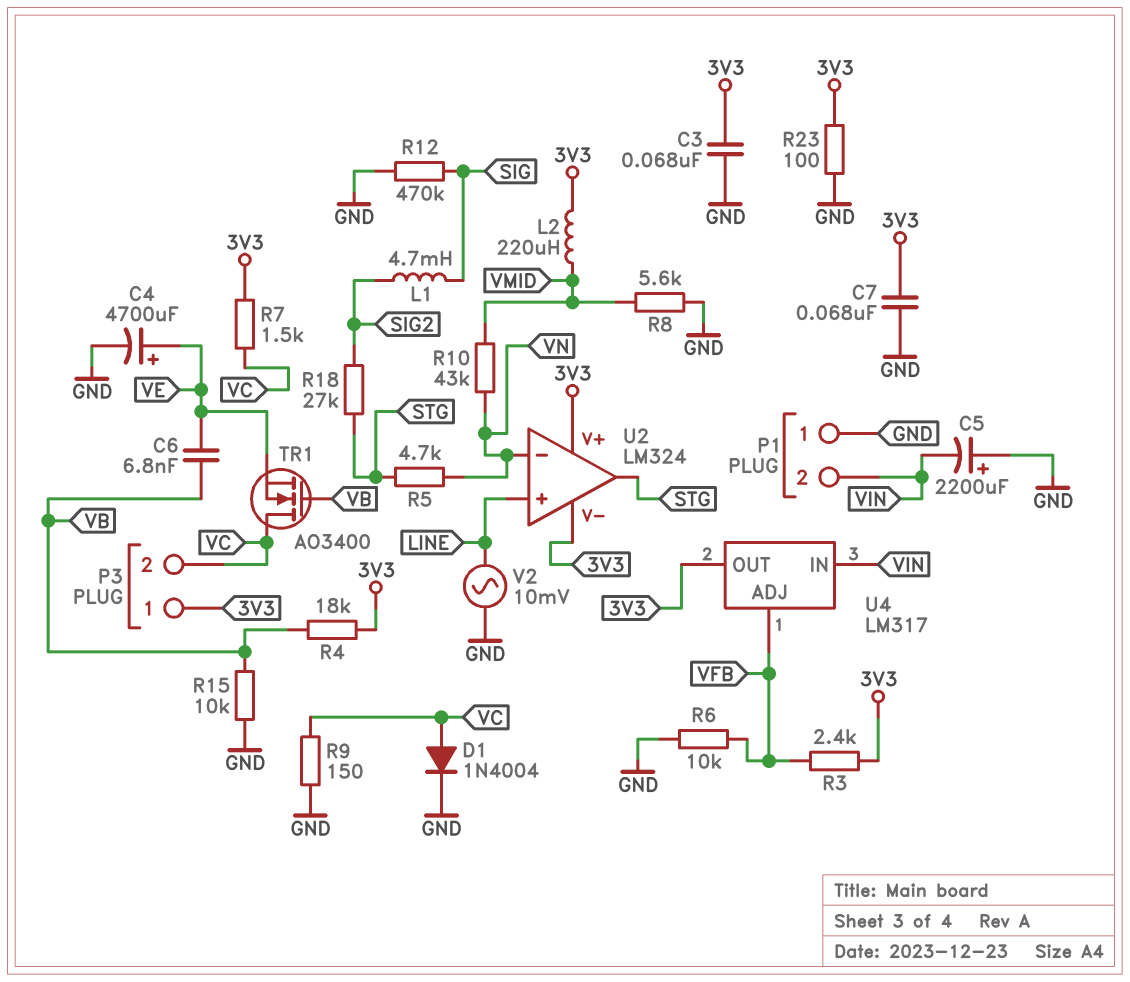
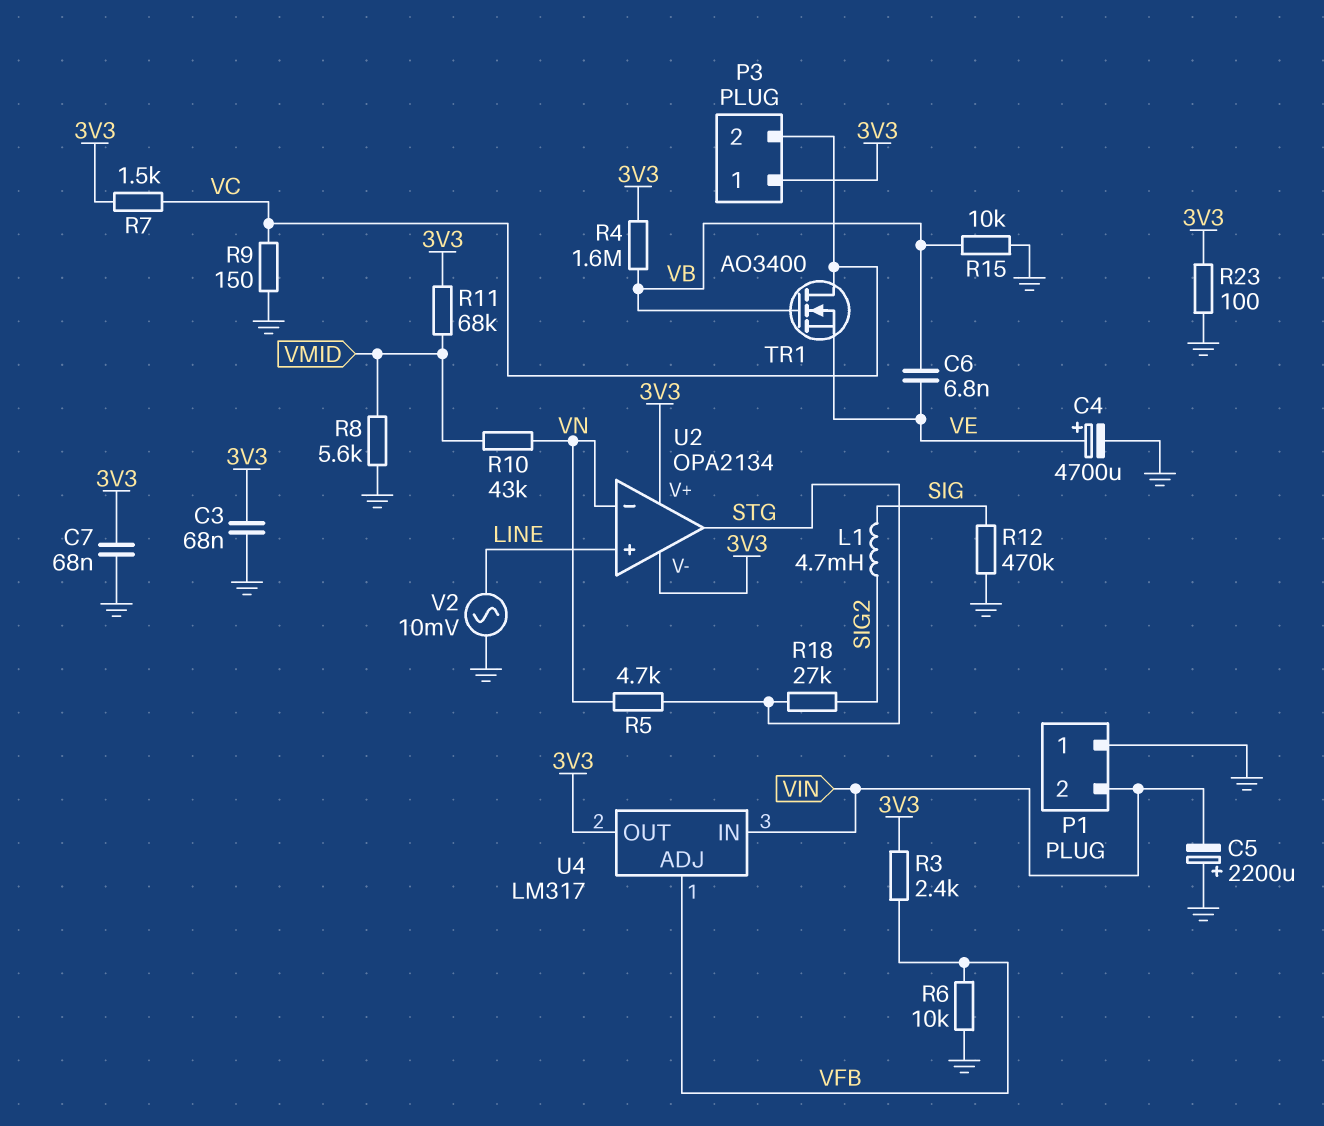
D1: diode 1N4004 (A VC, K GND) -> none
L2: 220uH (3V3, VMID) -> none
R4: 18k (3V3, VB) -> 1.6M (3V3, VB)
R11: none -> 68k (3V3, VMID)
U2: LM324 -> OPA2134

